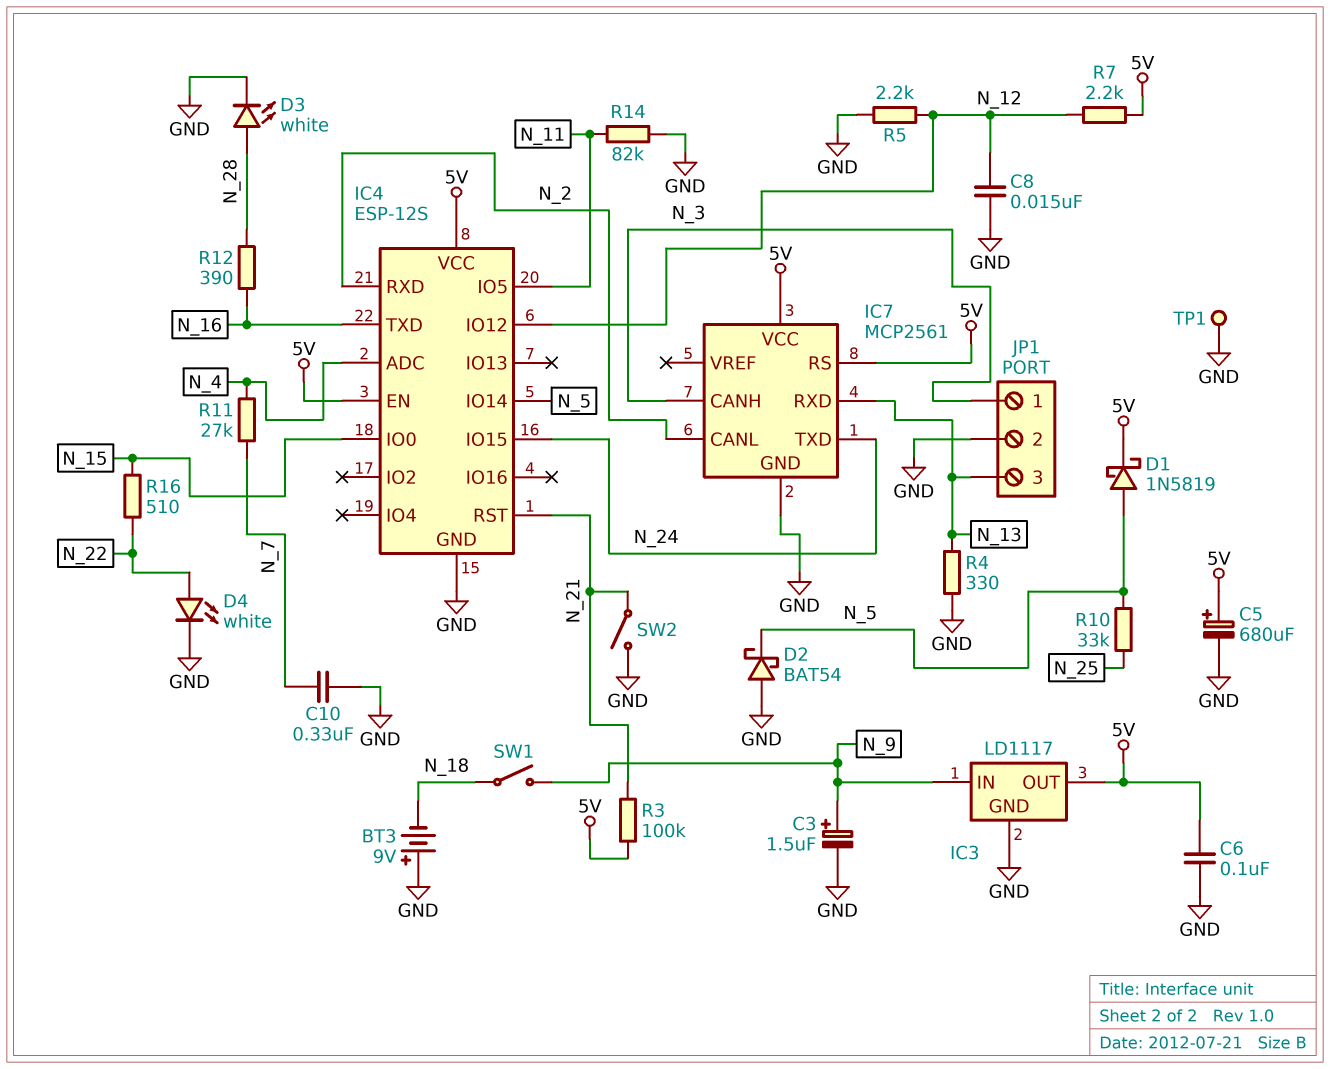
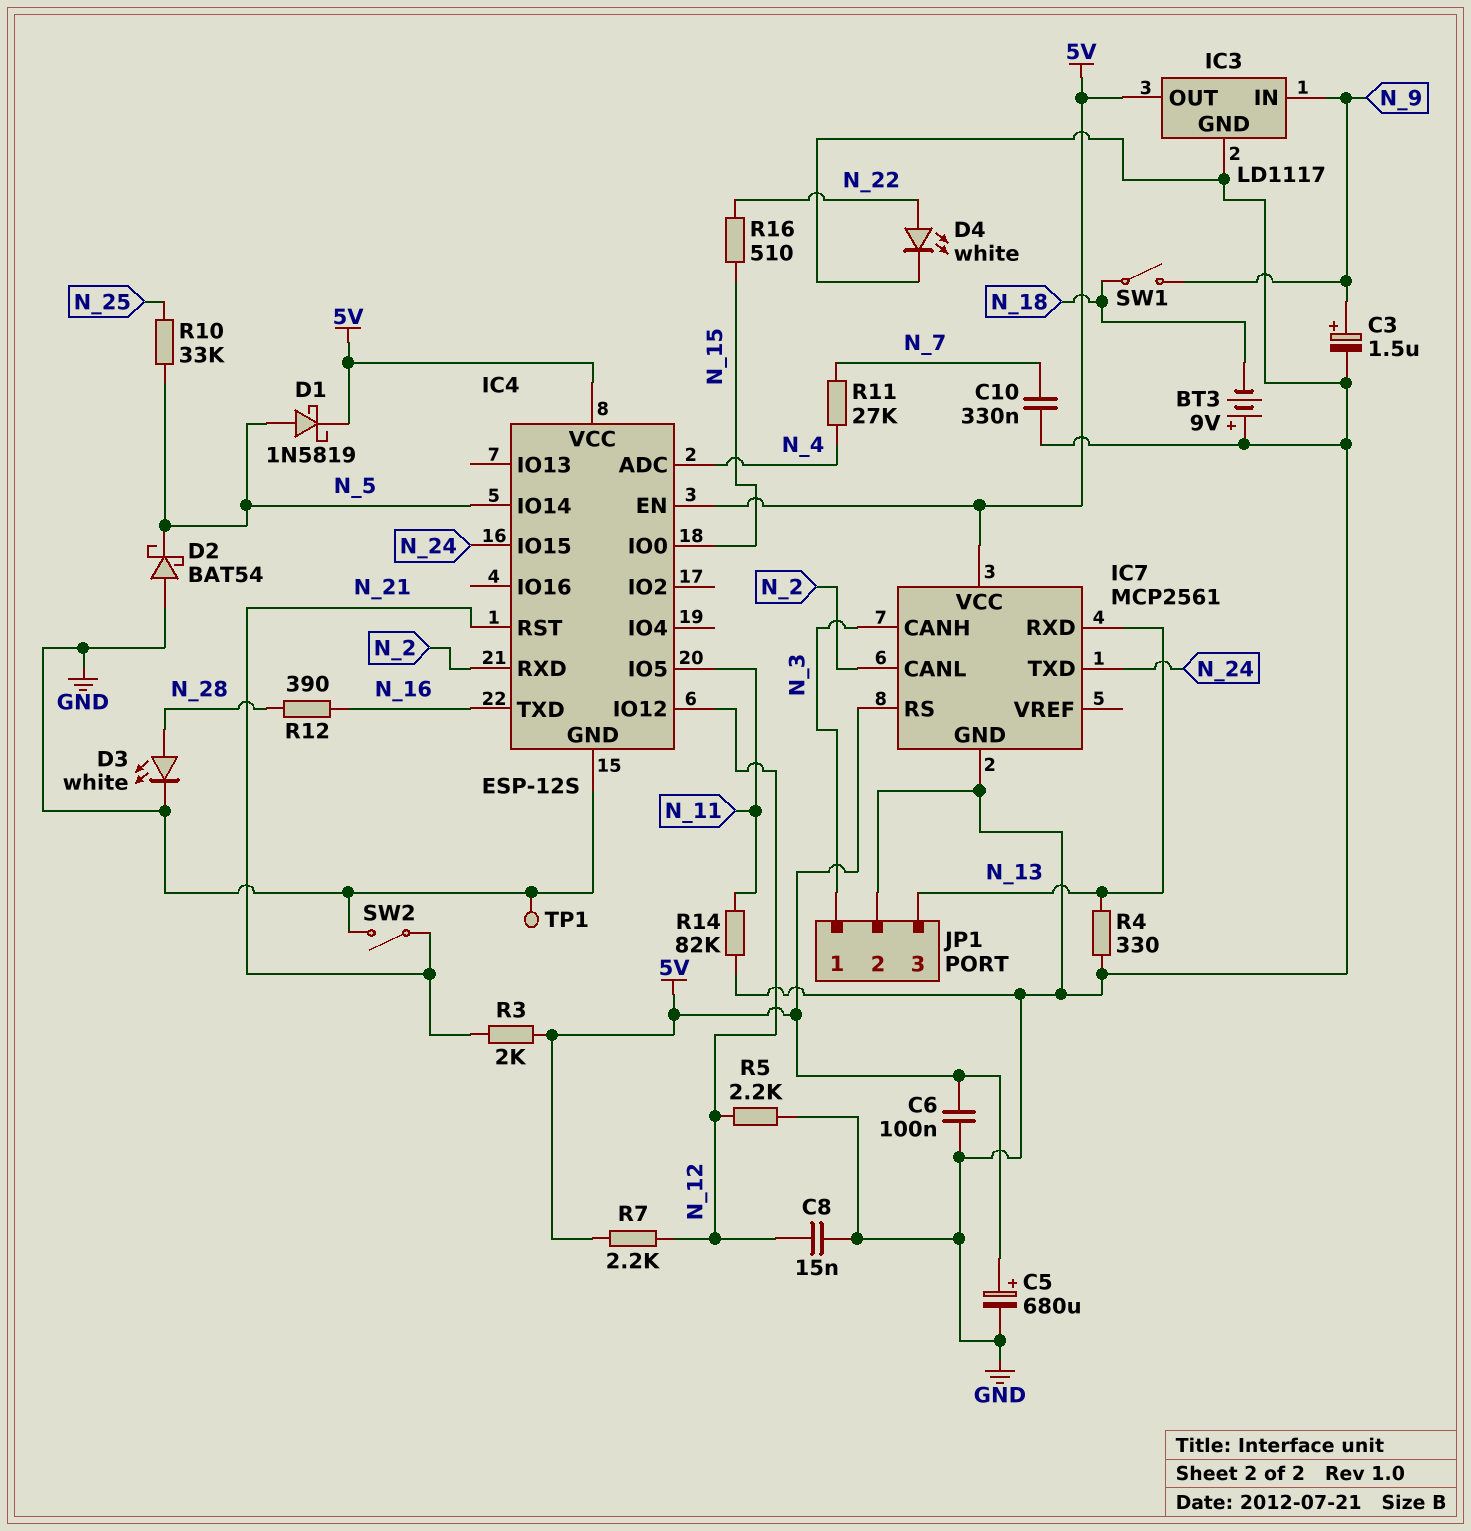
R3: 100k (5V, N_21) -> 2k (5V, N_21)

